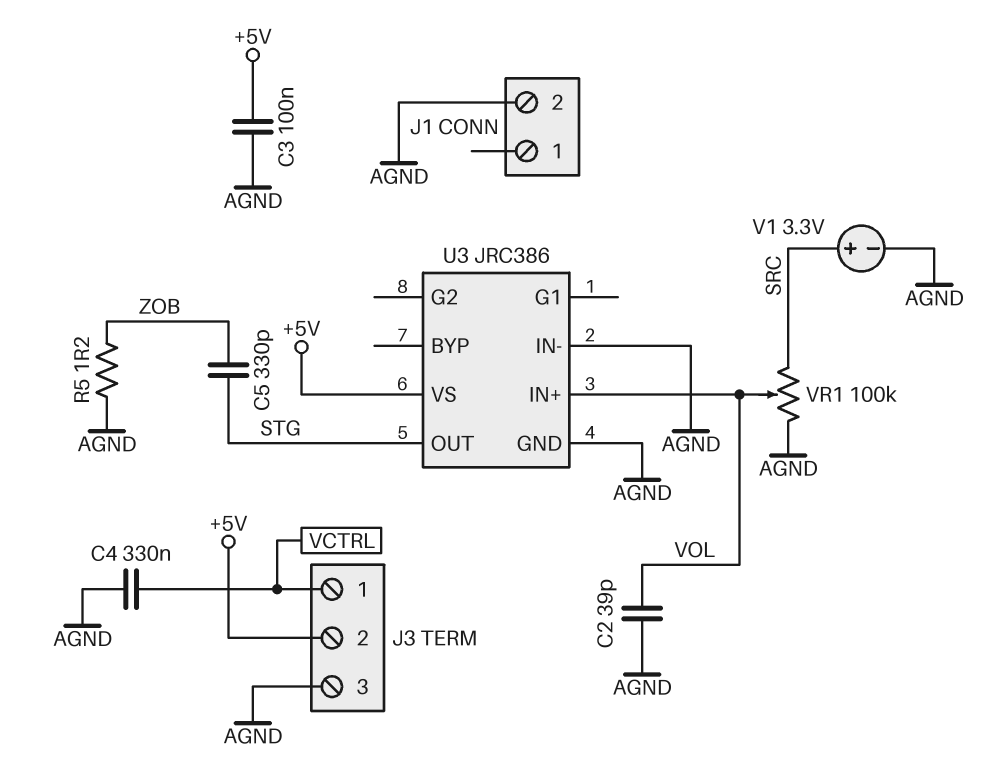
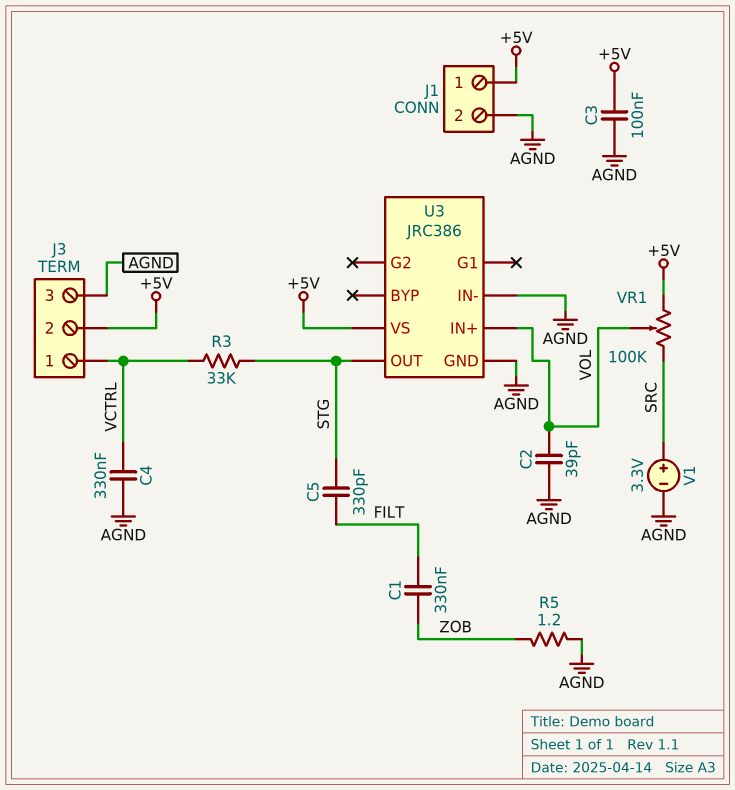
C1: none -> 330nF (FILT, ZOB)
C5: 330pF (STG, ZOB) -> 330pF (FILT, STG)
J1 pin 1: none -> +5V
R3: none -> 33k (STG, VCTRL)
VR1: 100k (AGND, SRC, wiper VOL) -> 100k (+5V, SRC, wiper VOL)

